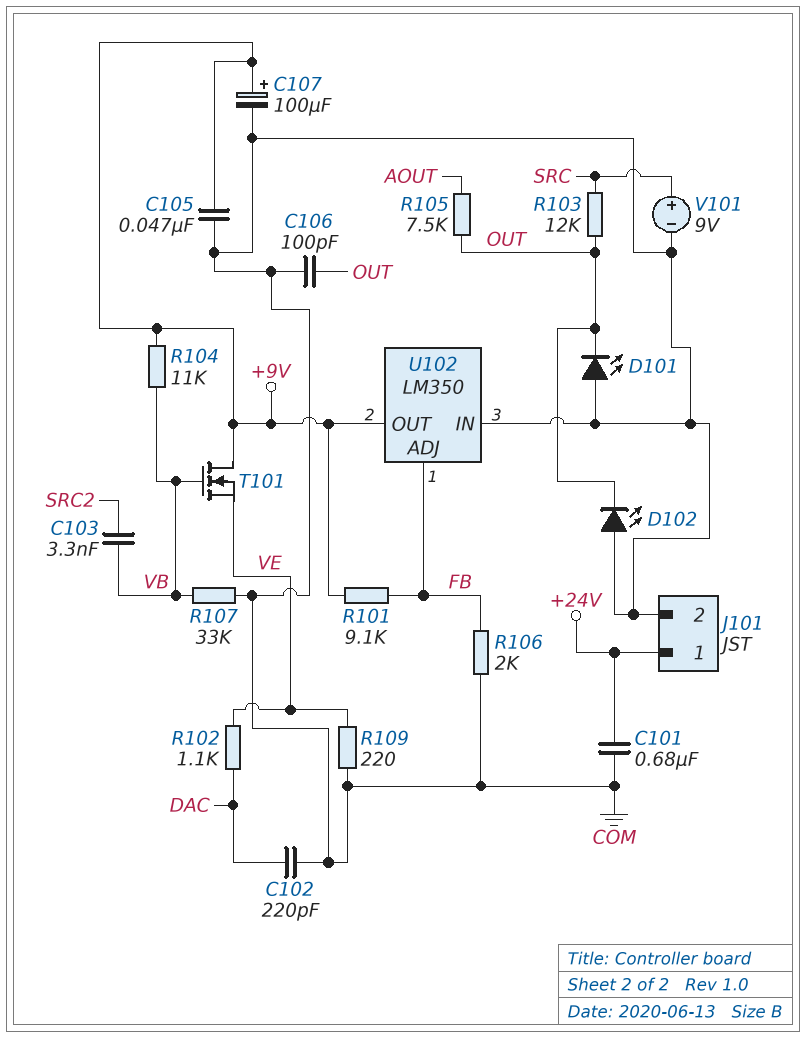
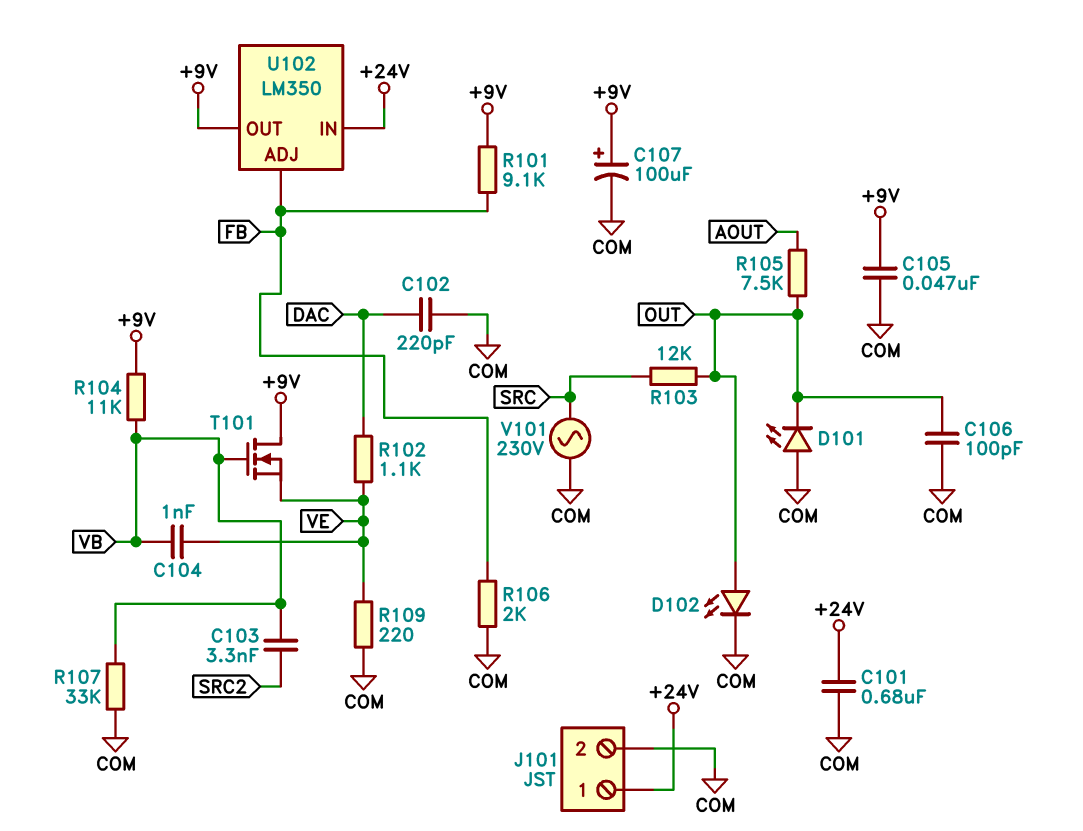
C104: none -> 1nF (VB, VE)
D102: LED (A COM, K OUT) -> LED (A OUT, K COM)
U102 pin IN: COM -> +24V
V101: 9V (plus SRC, minus COM) -> AC 230V (COM, SRC)

